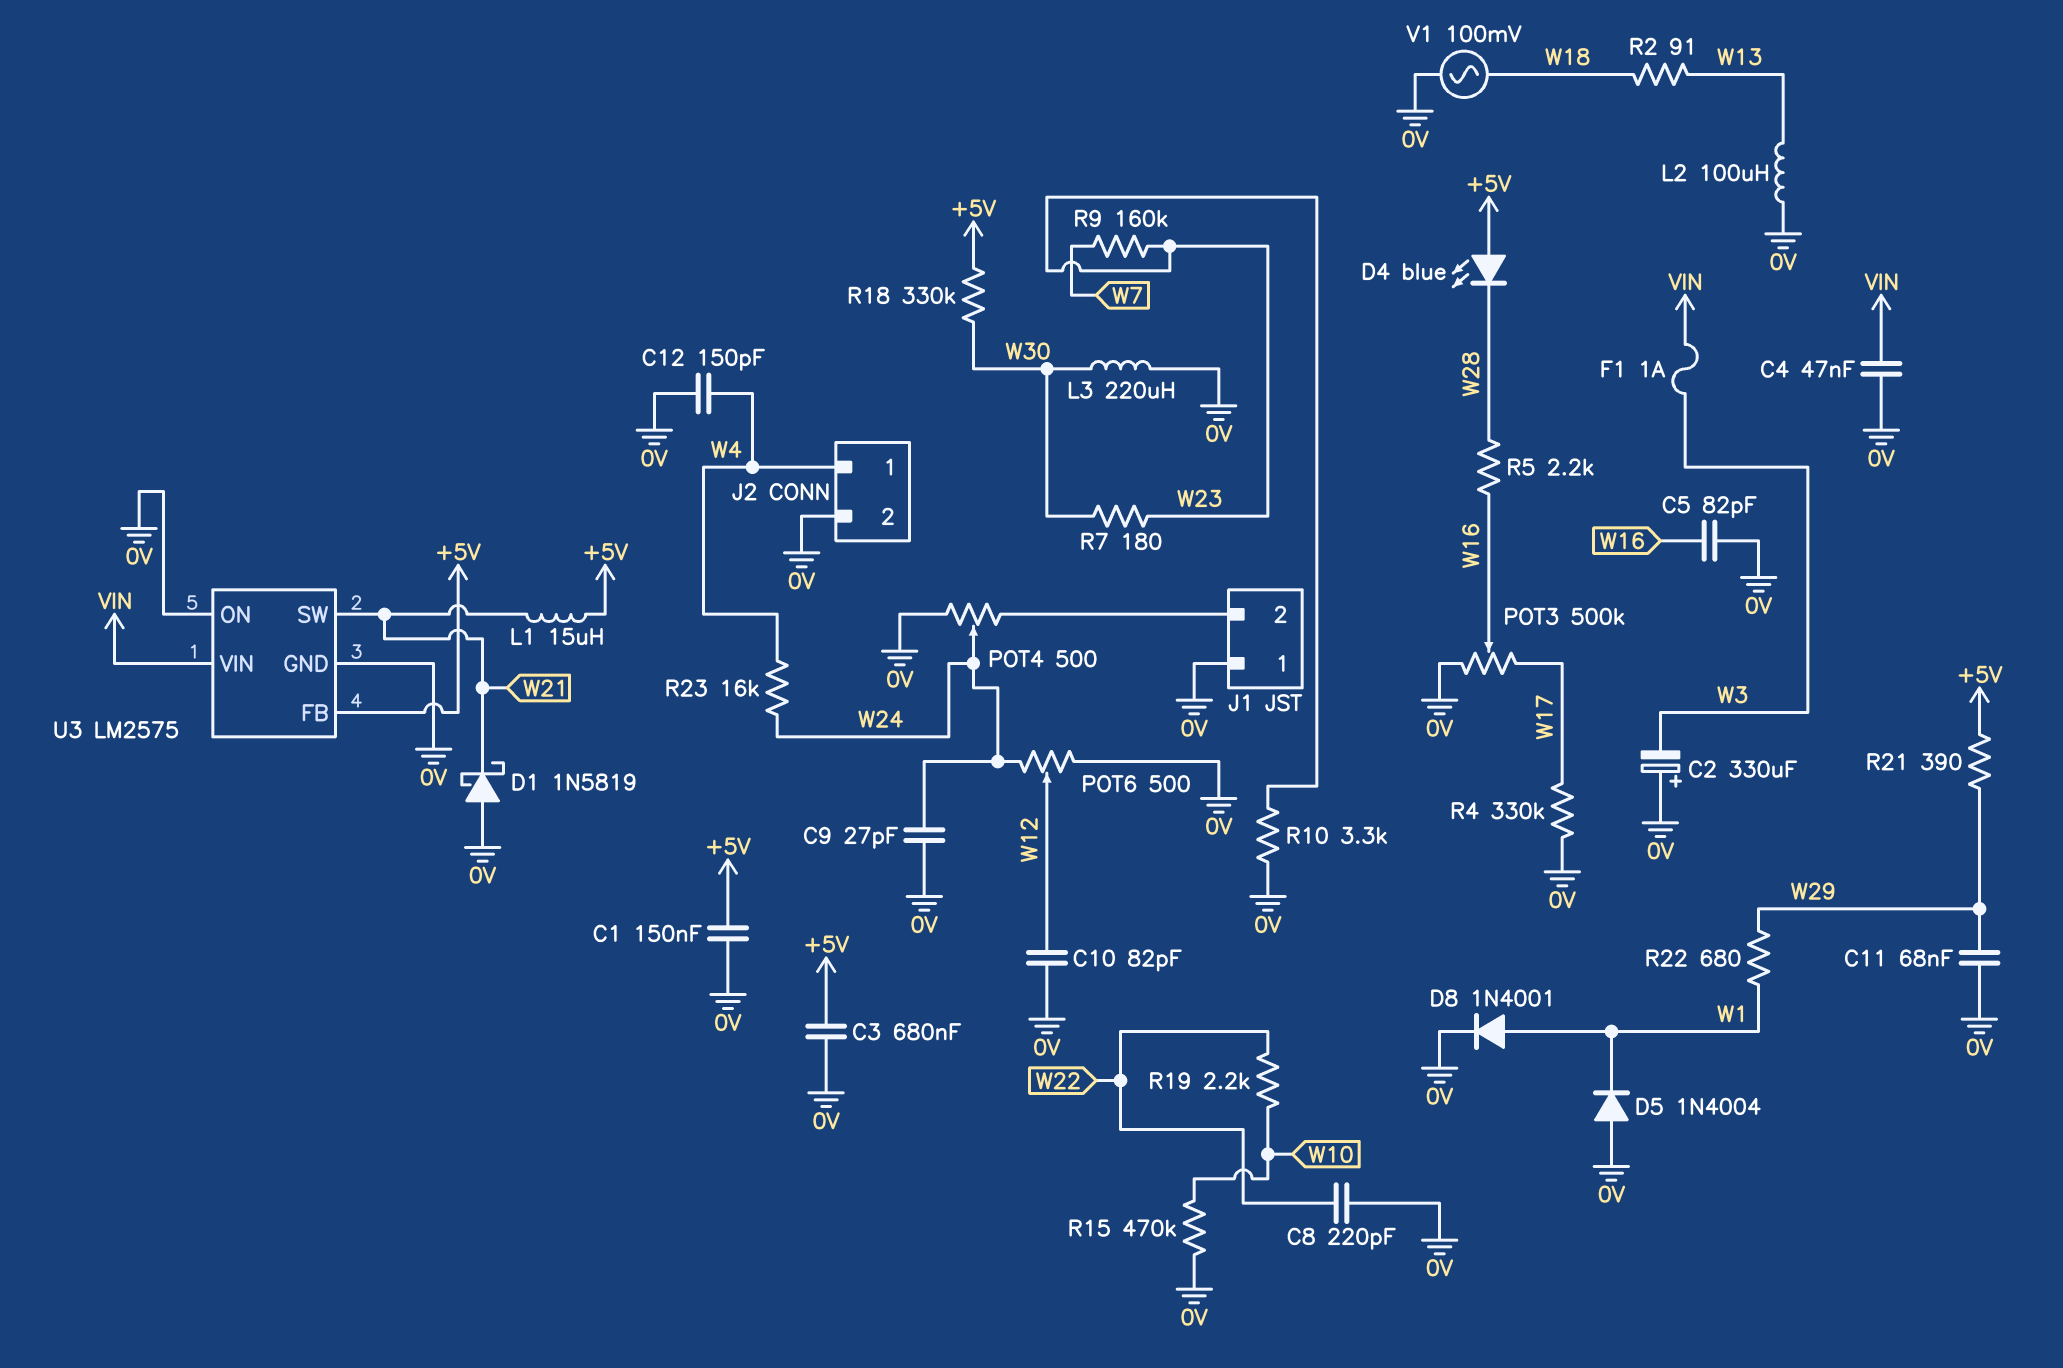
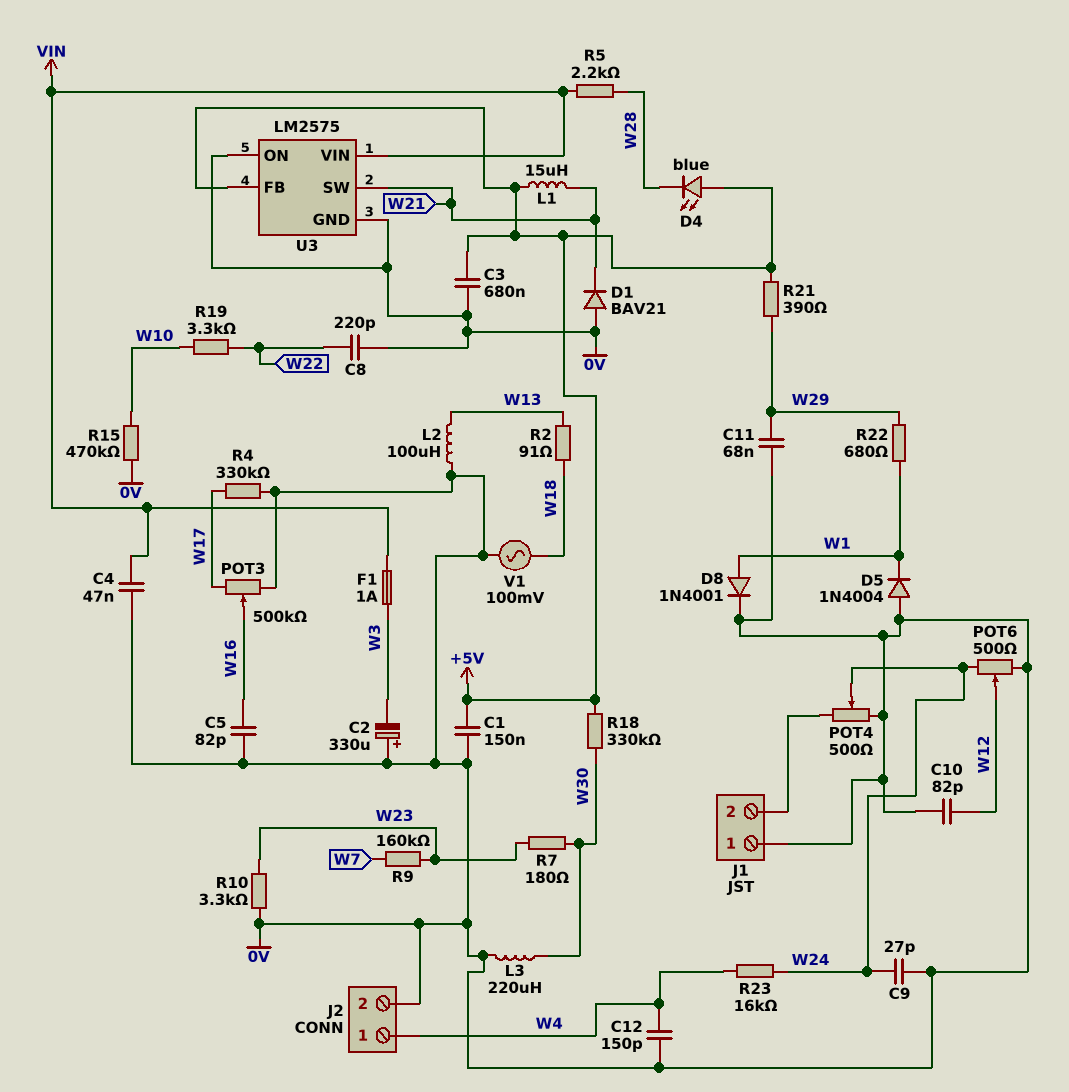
D1: schottky 1N5819 (A 0V, K W21) -> diode BAV21 (A 0V, K W21)
R5: 2.2k (W16, W28) -> 2.2k (VIN, W28)
R19: 2.2k (W10, W22) -> 3.3k (W10, W22)

